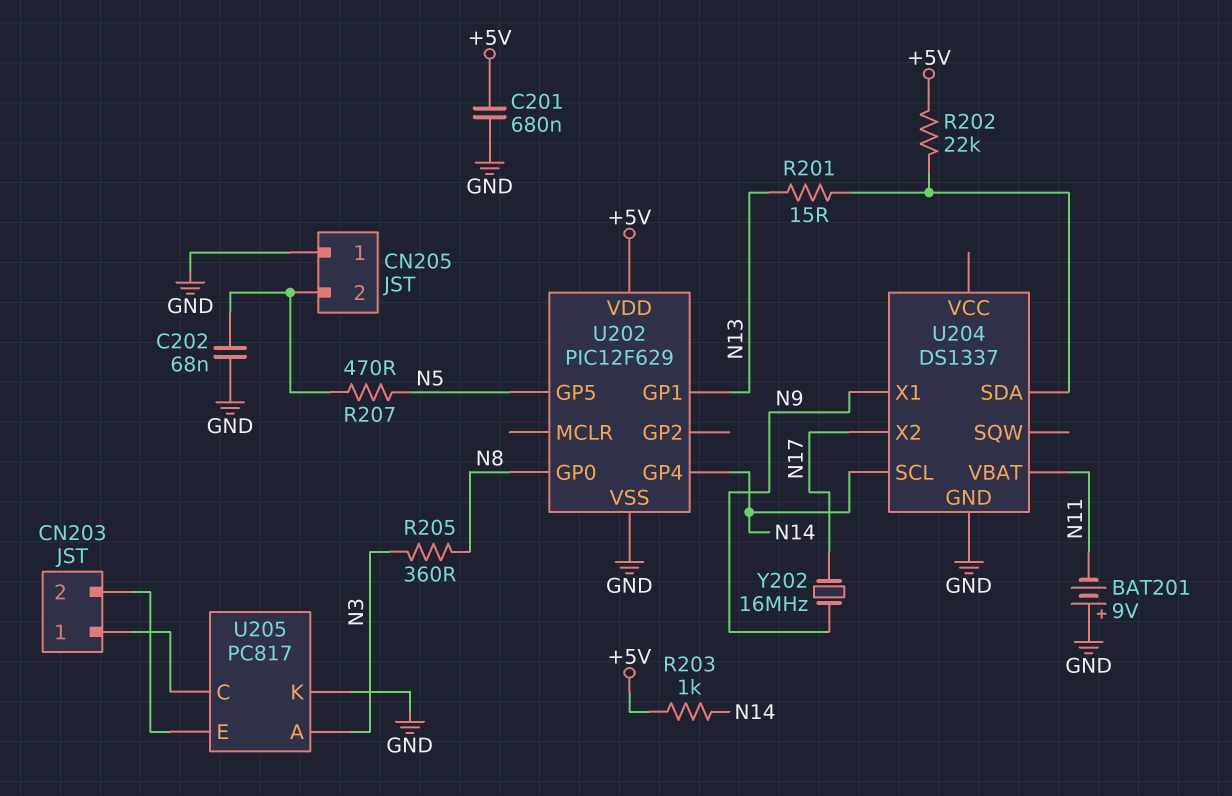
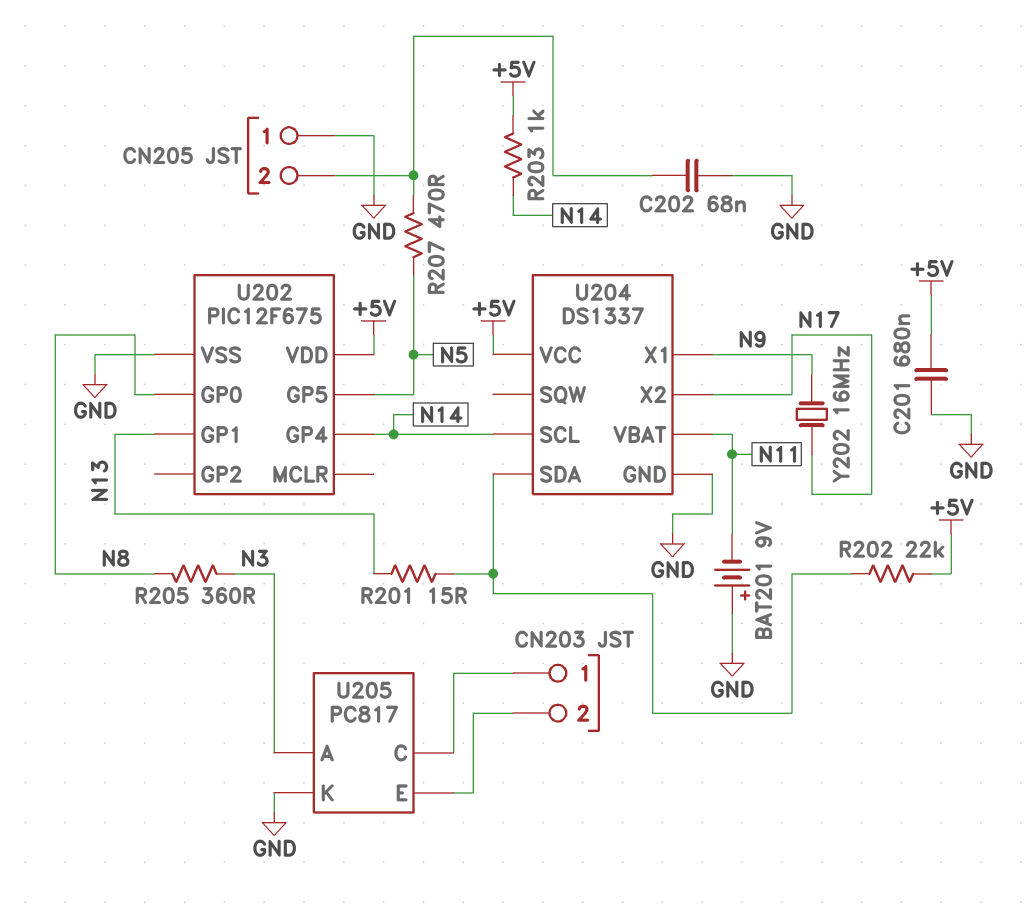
U202: PIC12F629 -> PIC12F675
U204 pin VCC: none -> +5V

